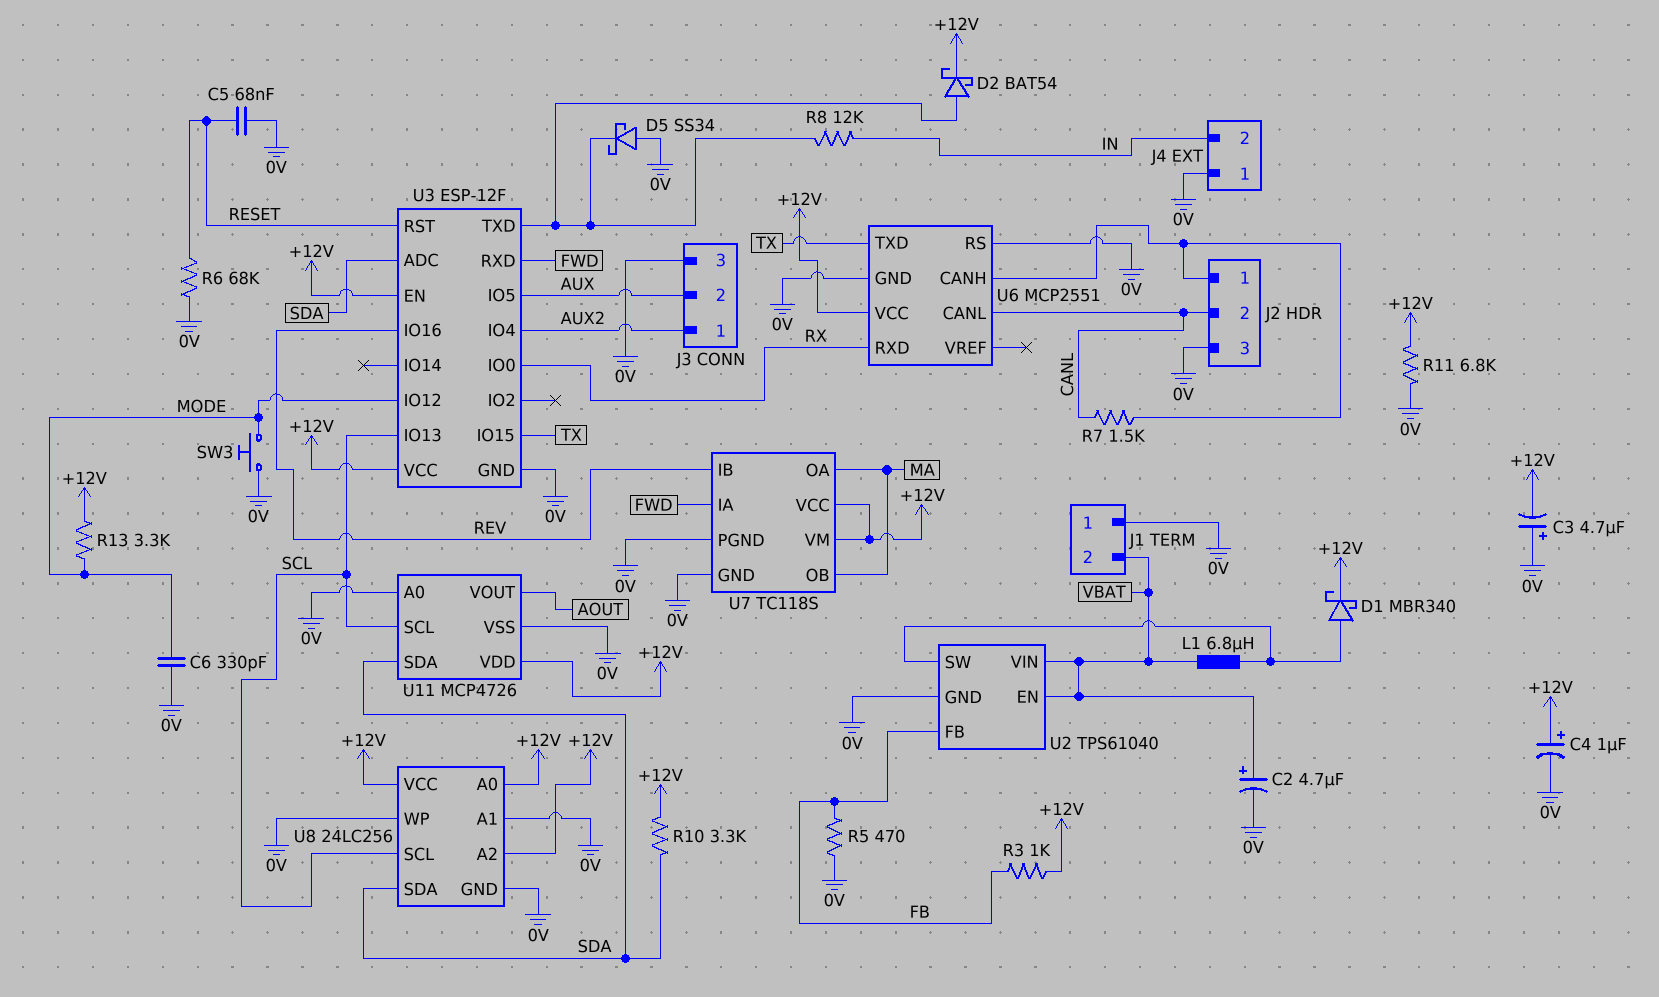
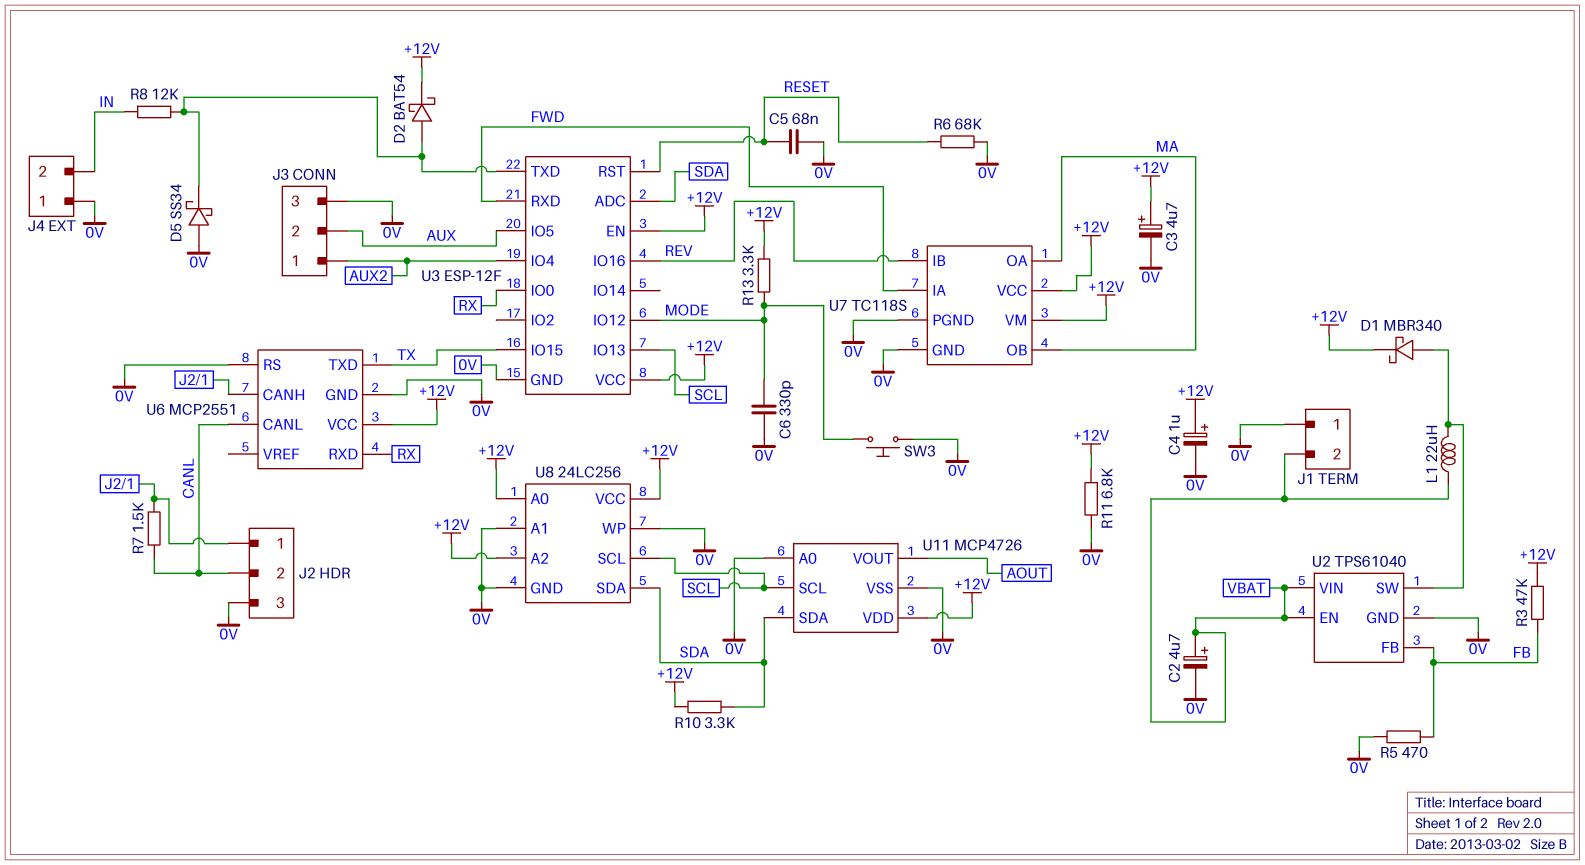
C3: 4.7uF (plus 0V, minus +12V) -> 4.7uF (plus +12V, minus 0V)
L1: 6.8uH (U2/SW, VBAT) -> 22uH (U2/SW, VBAT)
R3: 1k (+12V, FB) -> 47k (+12V, FB)

